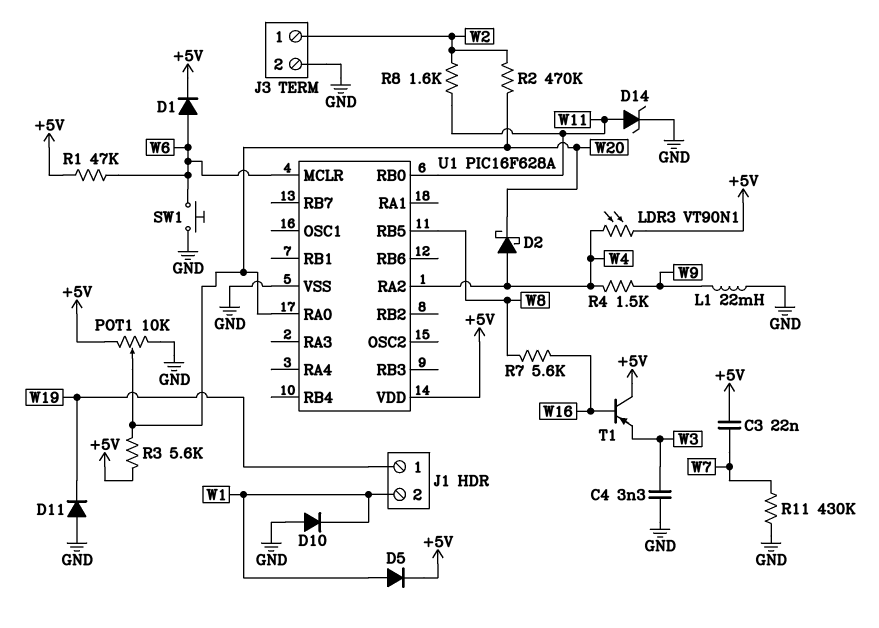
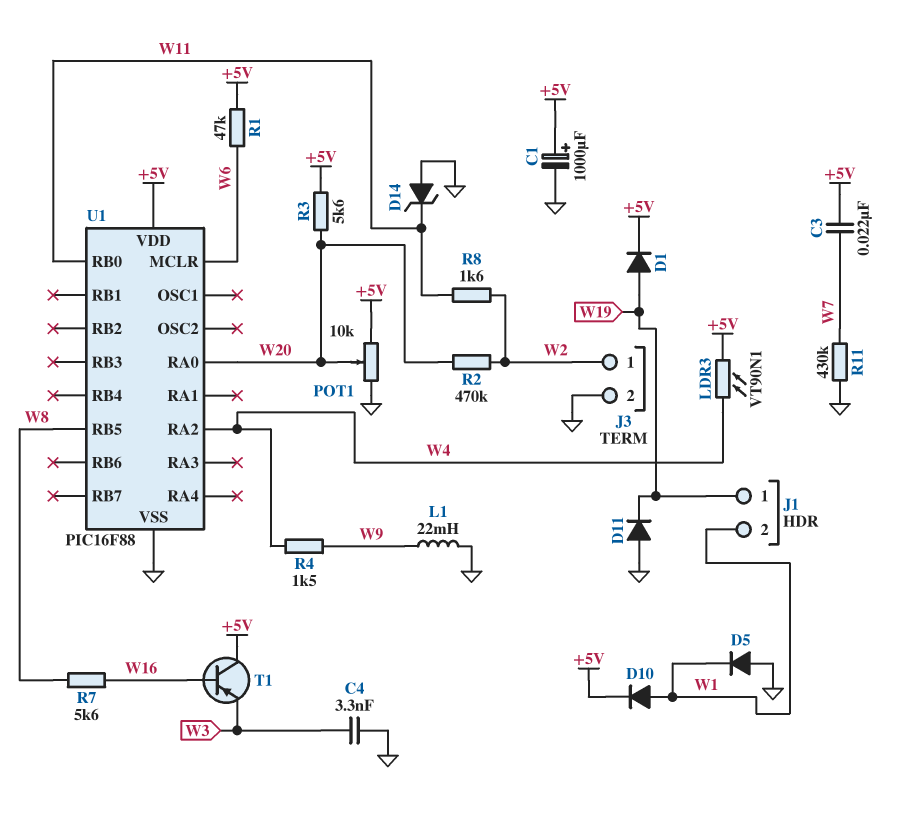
C1: none -> 1000uF (plus +5V, minus GND)
D1: diode (A W6, K +5V) -> diode (A W19, K +5V)
D2: schottky (A W4, K W20) -> none
D5: diode (A W1, K +5V) -> diode (A GND, K W1)
D10: diode (A GND, K W1) -> diode (A W1, K +5V)
D14: zener (A W11, K GND) -> zener (A GND, K W11)
SW1: button (GND, W6) -> none
U1: PIC16F628A -> PIC16F88

